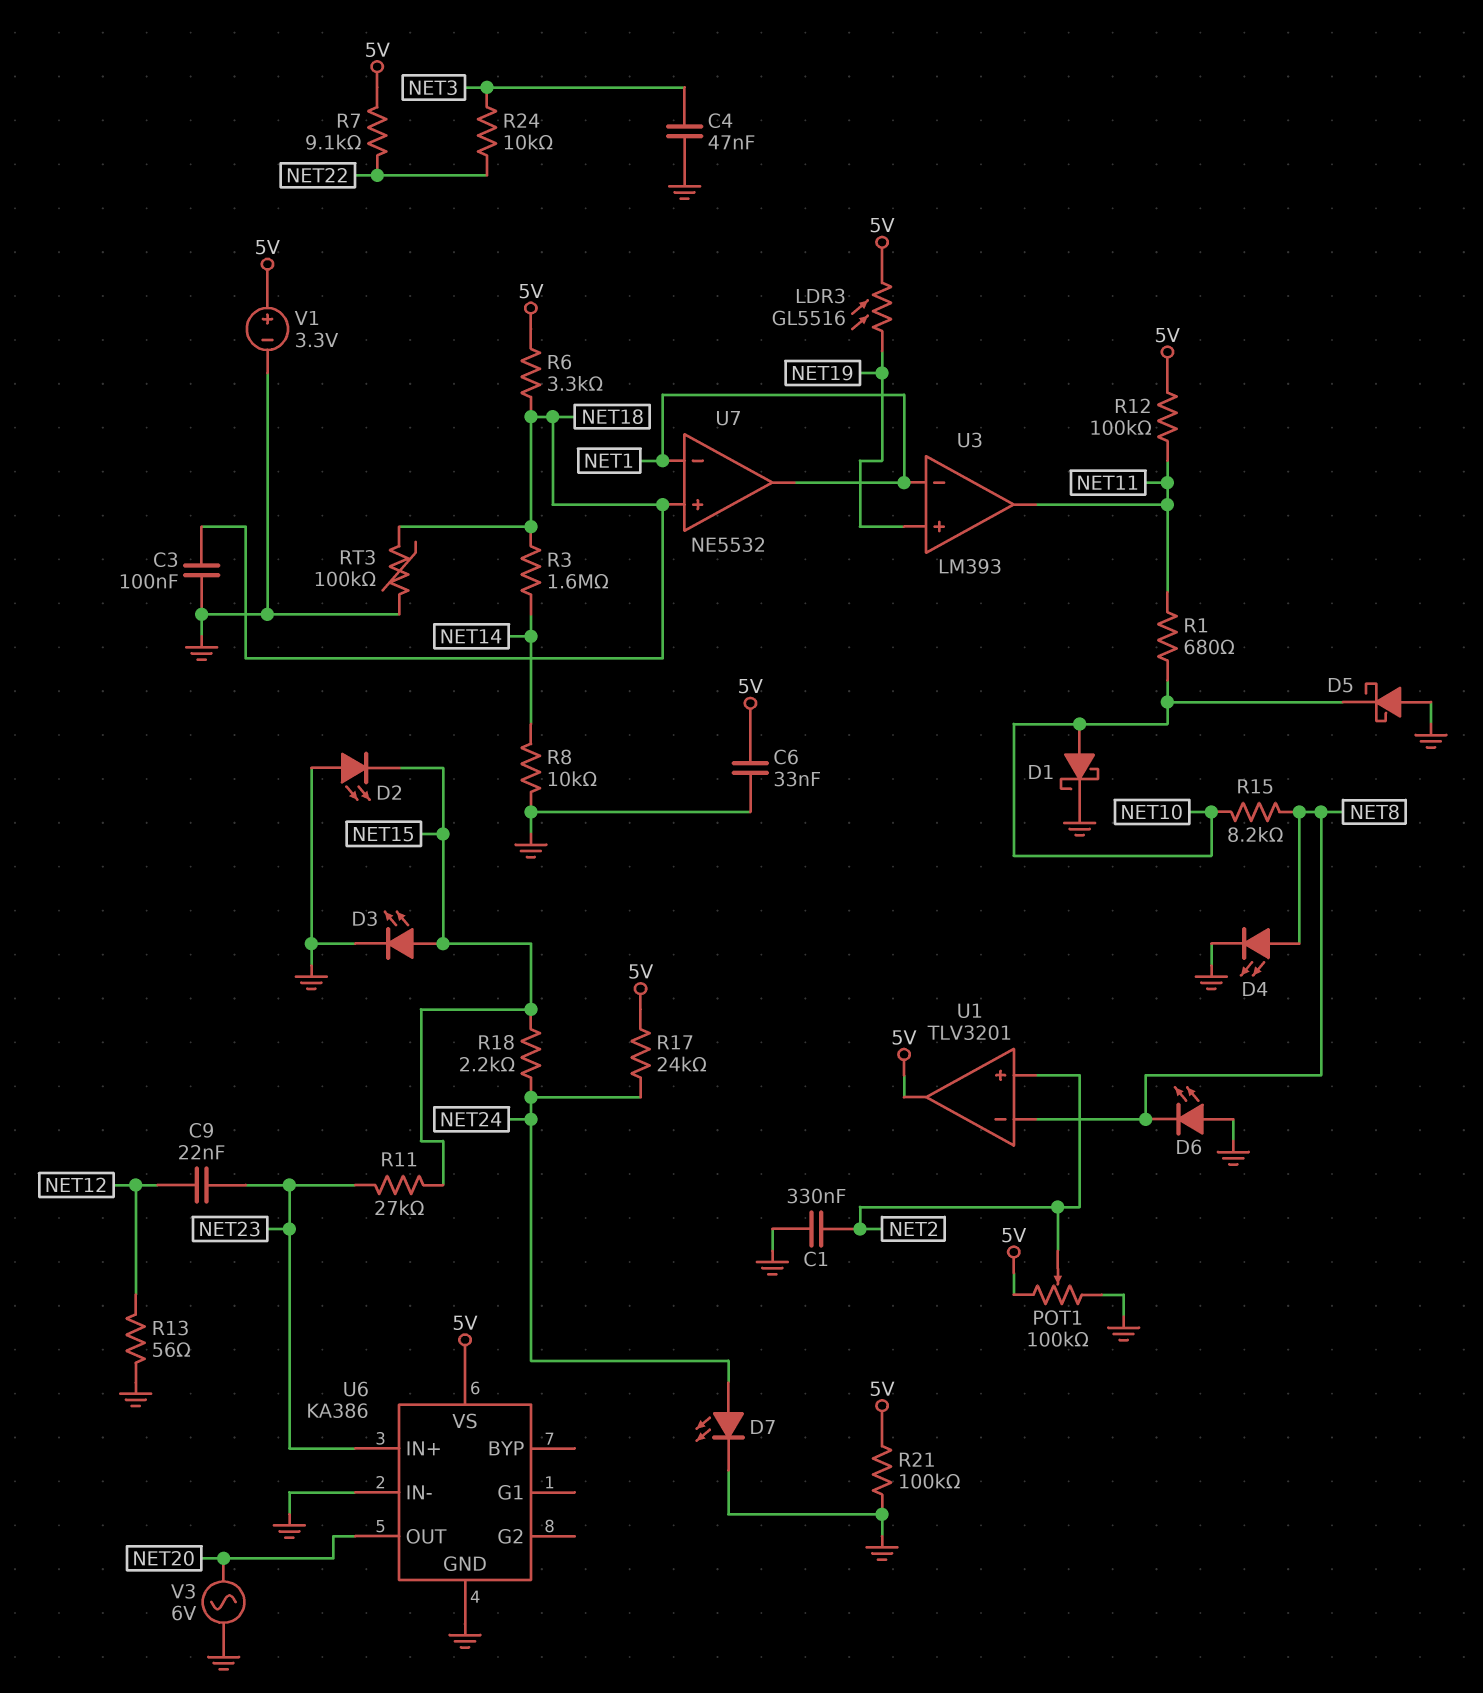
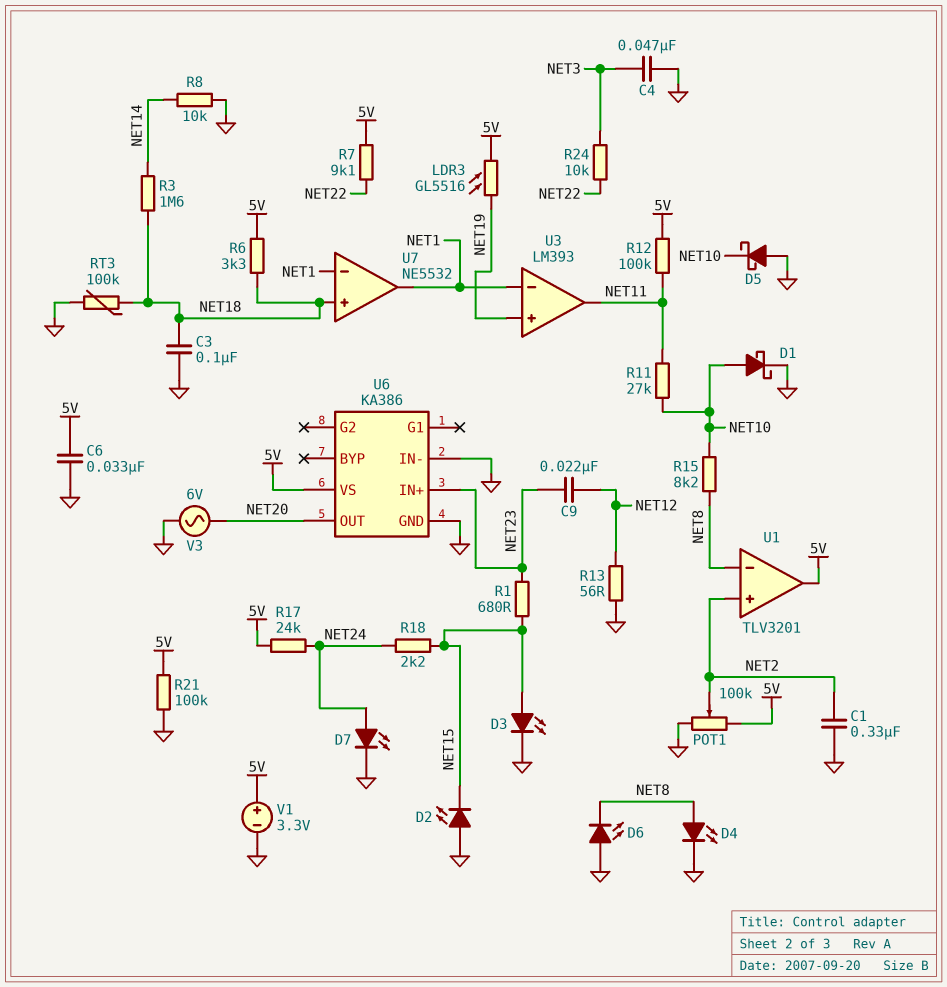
R1: 680 (NET10, NET11) -> 680 (NET15, NET23)
R11: 27k (NET15, NET23) -> 27k (NET10, NET11)

